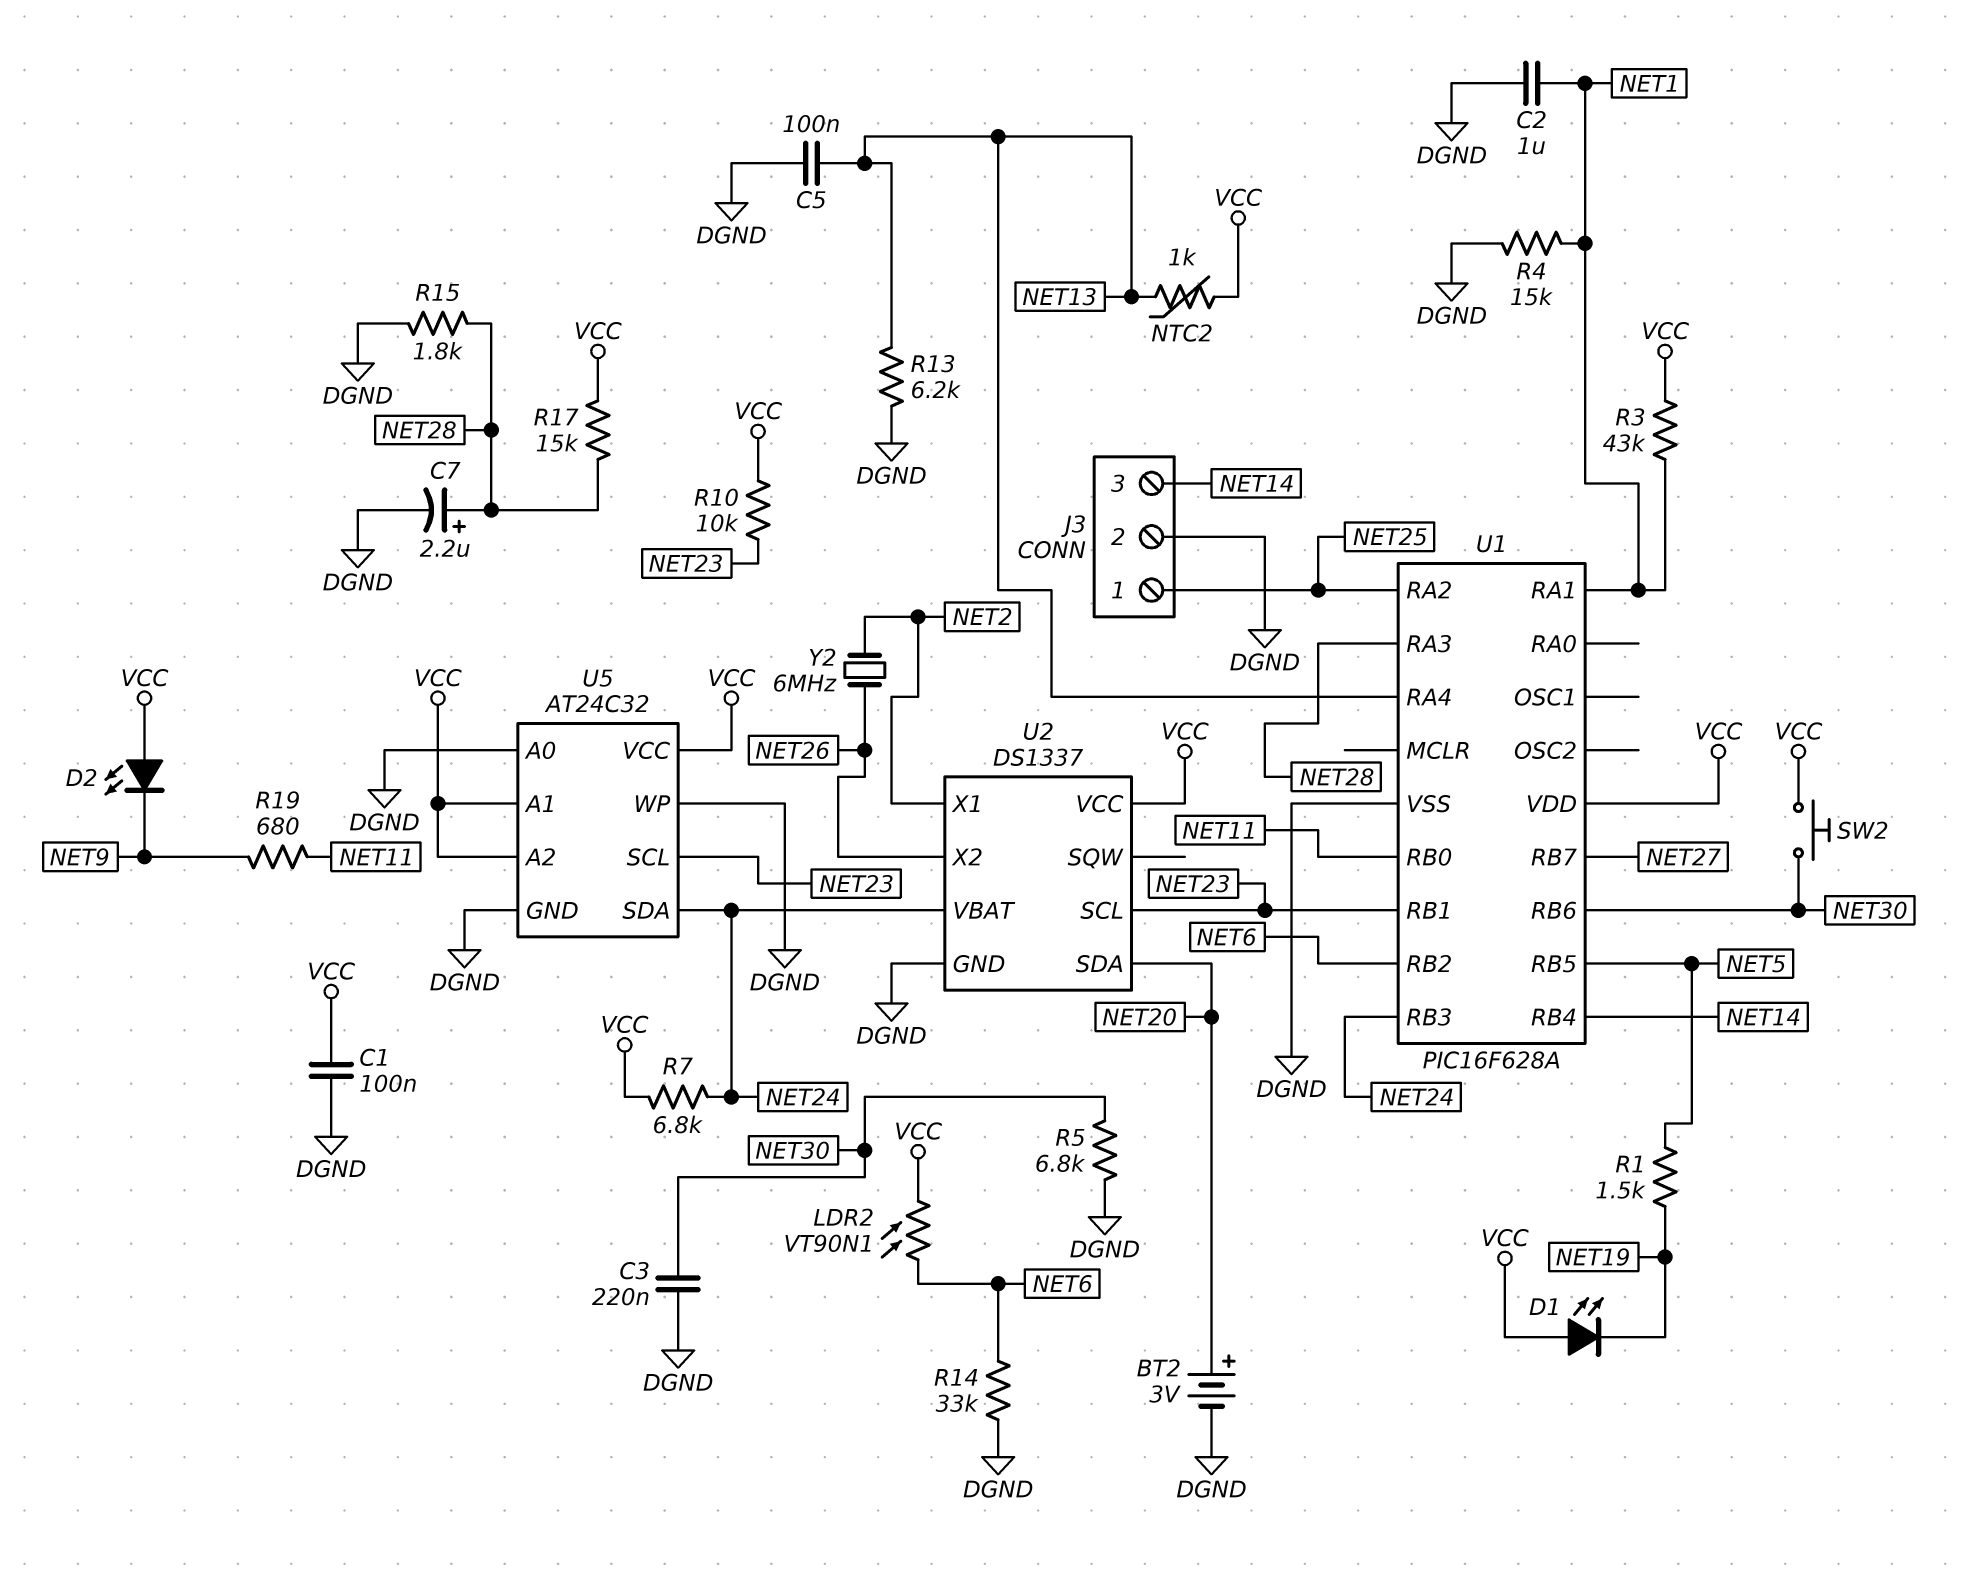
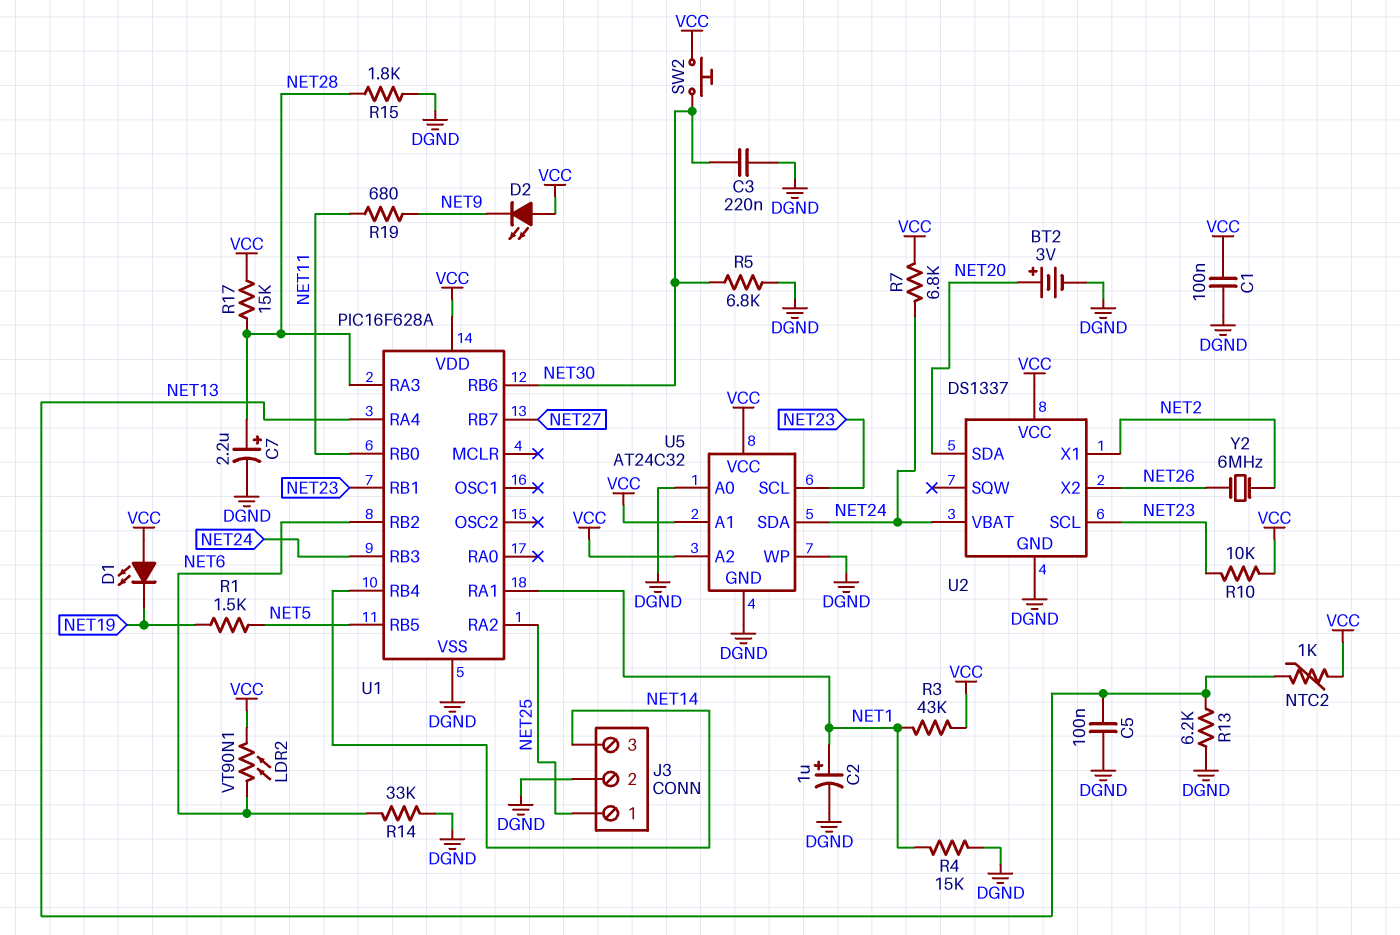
C2: 1uF (DGND, NET1) -> 1uF (plus NET1, minus DGND)

